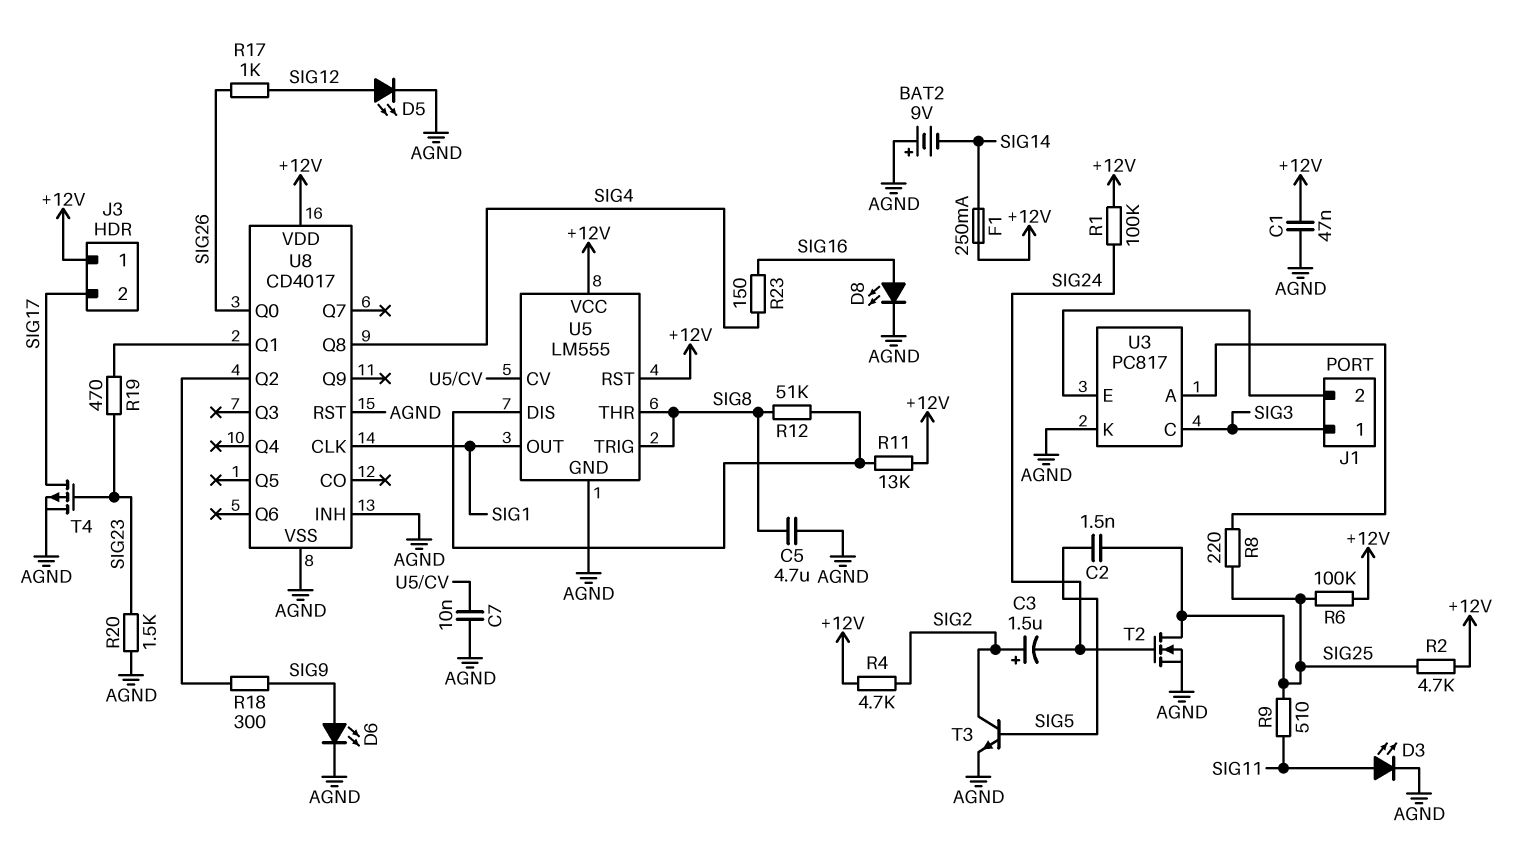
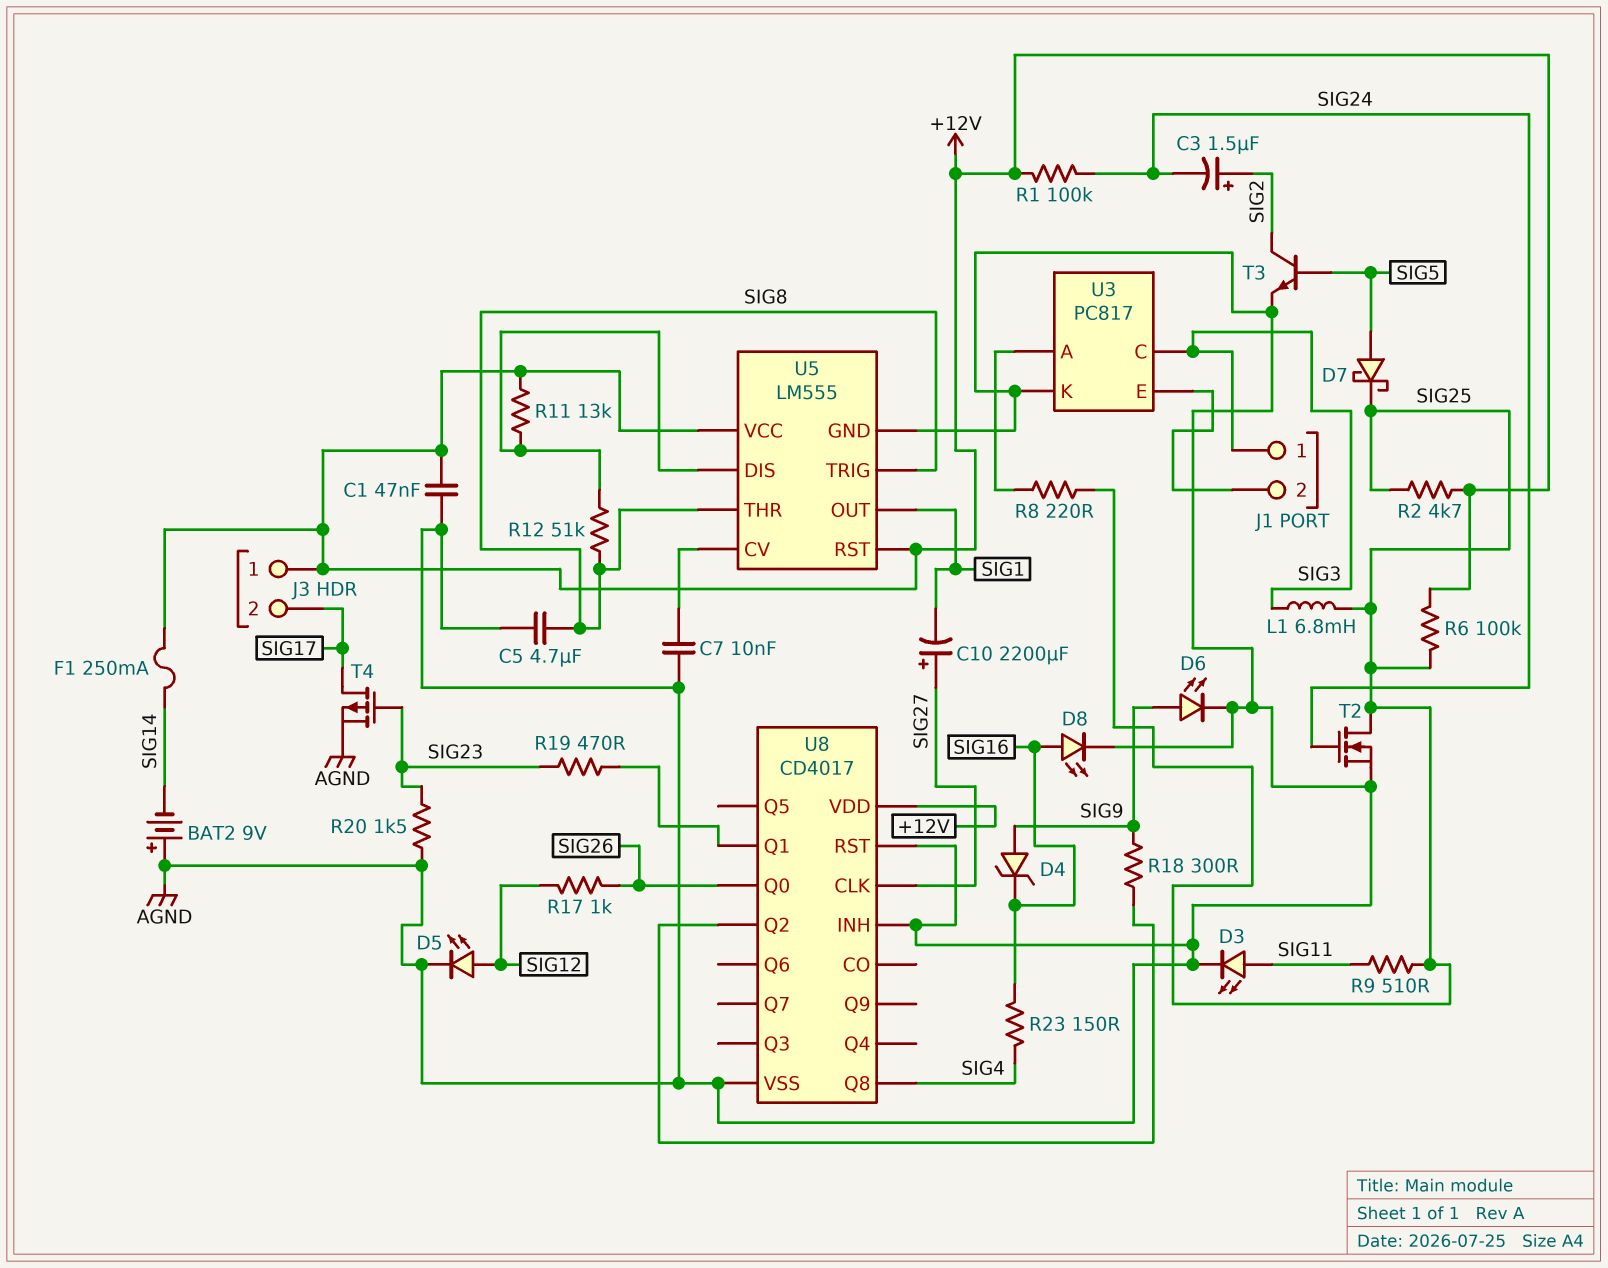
C2: 1.5nF (SIG5, SIG25) -> none
C10: none -> 2200uF (plus SIG27, minus SIG1)
D4: none -> zener (A SIG9, K SIG16)
D7: none -> schottky (A SIG5, K SIG25)
L1: none -> 6.8mH (SIG3, SIG25)
R4: 4.7k (+12V, SIG2) -> none
U8 pin CLK: SIG1 -> SIG27

